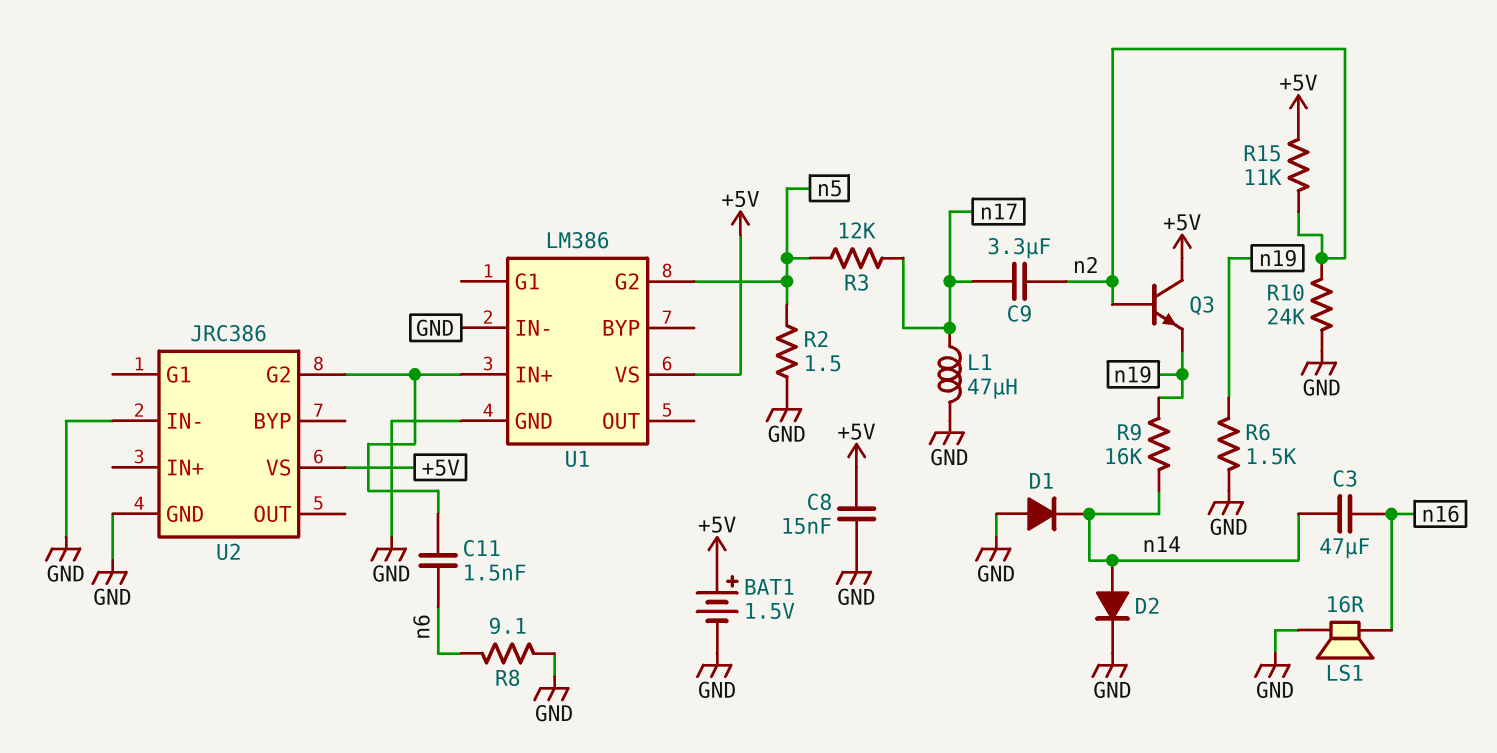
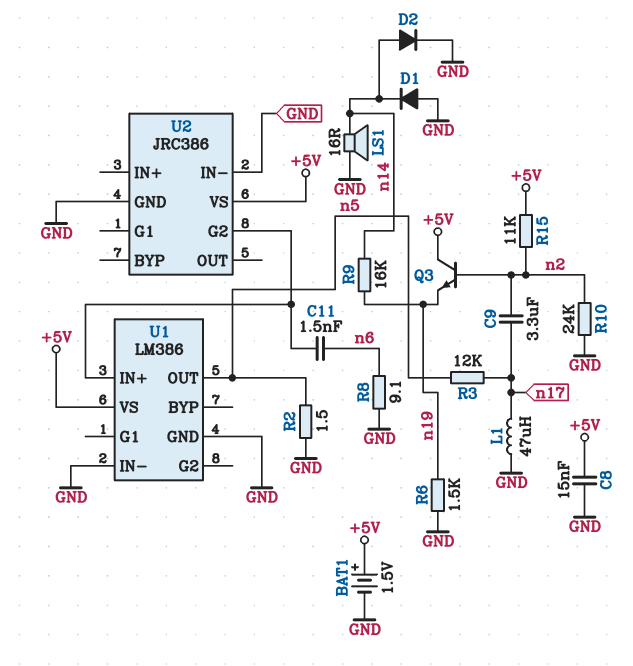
C3: 47uF (n14, n16) -> none
LS1: speaker 16R (GND, n16) -> speaker 16R (GND, n14)
U1 pin G2: n5 -> none
U1 pin OUT: none -> n5

